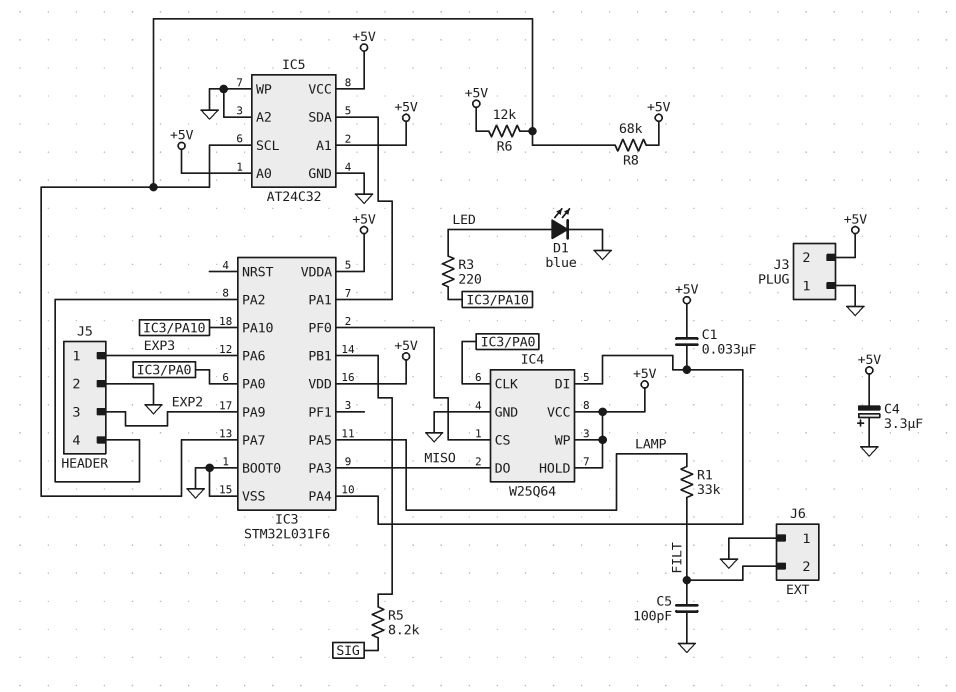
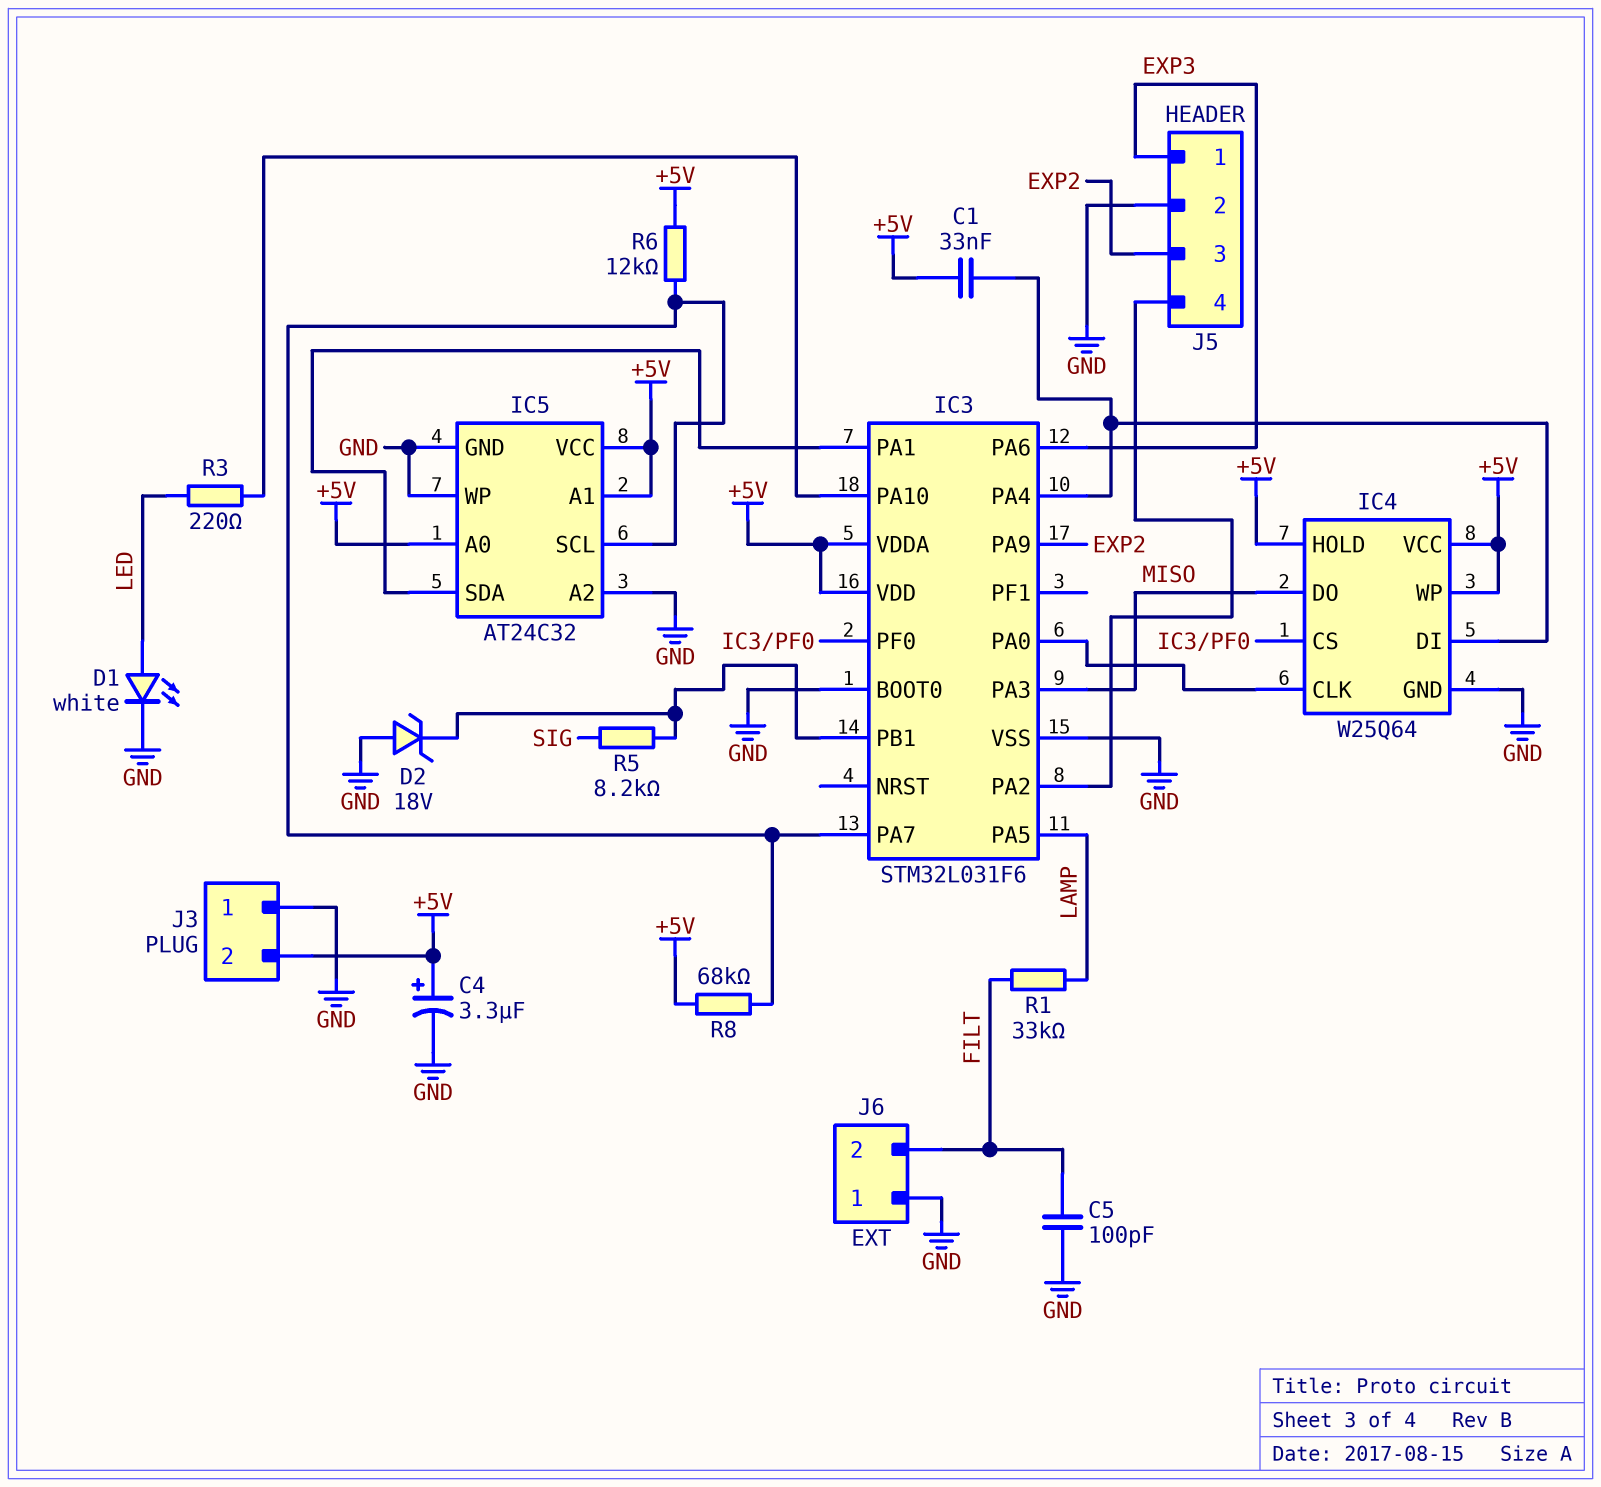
C4: 3.3uF (plus GND, minus +5V) -> 3.3uF (plus +5V, minus GND)
D1: LED blue (A LED, K GND) -> LED white (A LED, K GND)
D2: none -> zener 18V (A GND, K IC3/PB1)

